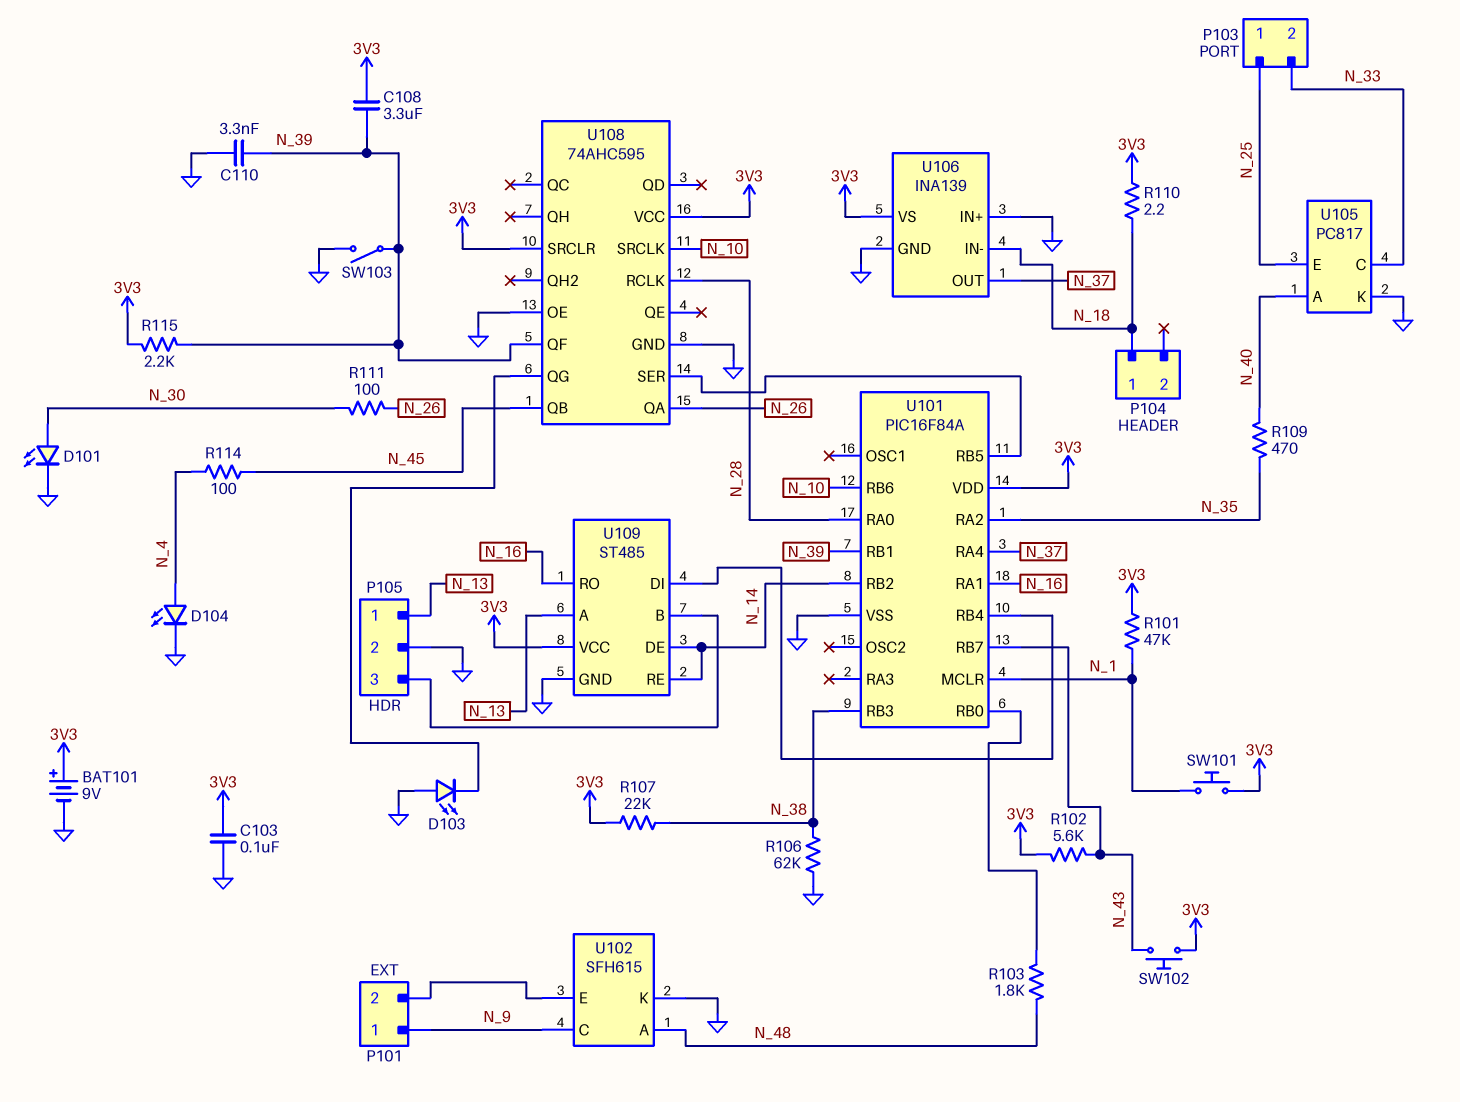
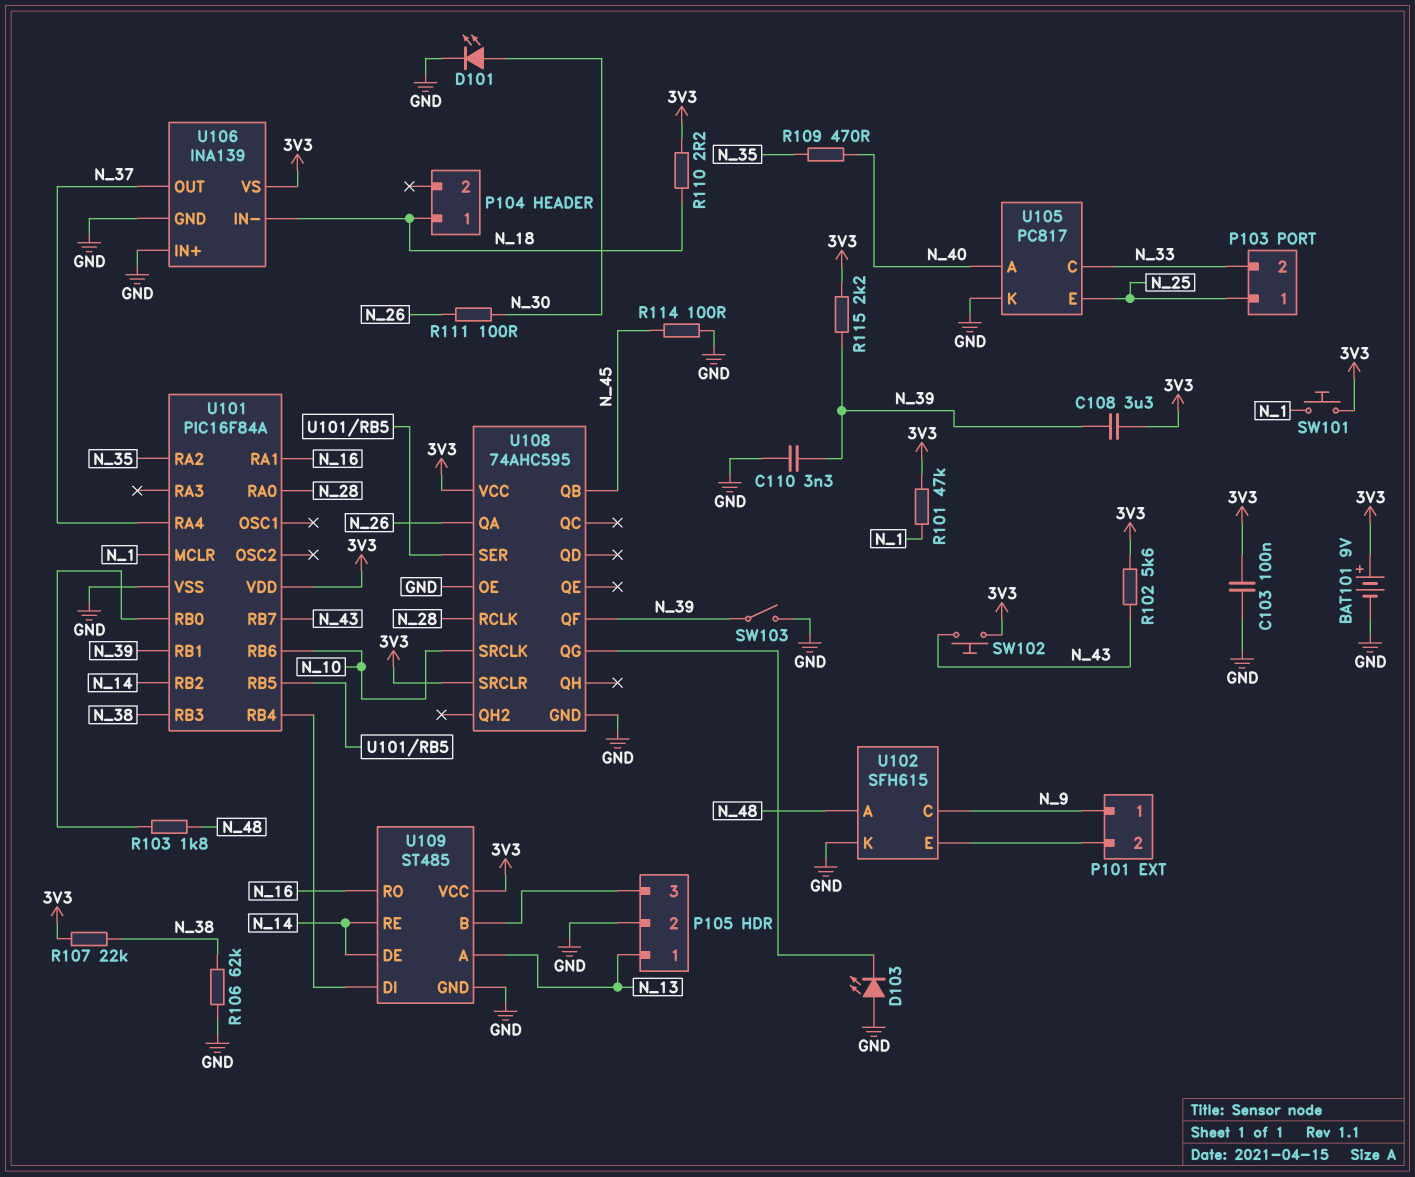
D104: LED (A N_4, K GND) -> none
R114: 100 (N_4, N_45) -> 100 (GND, N_45)

